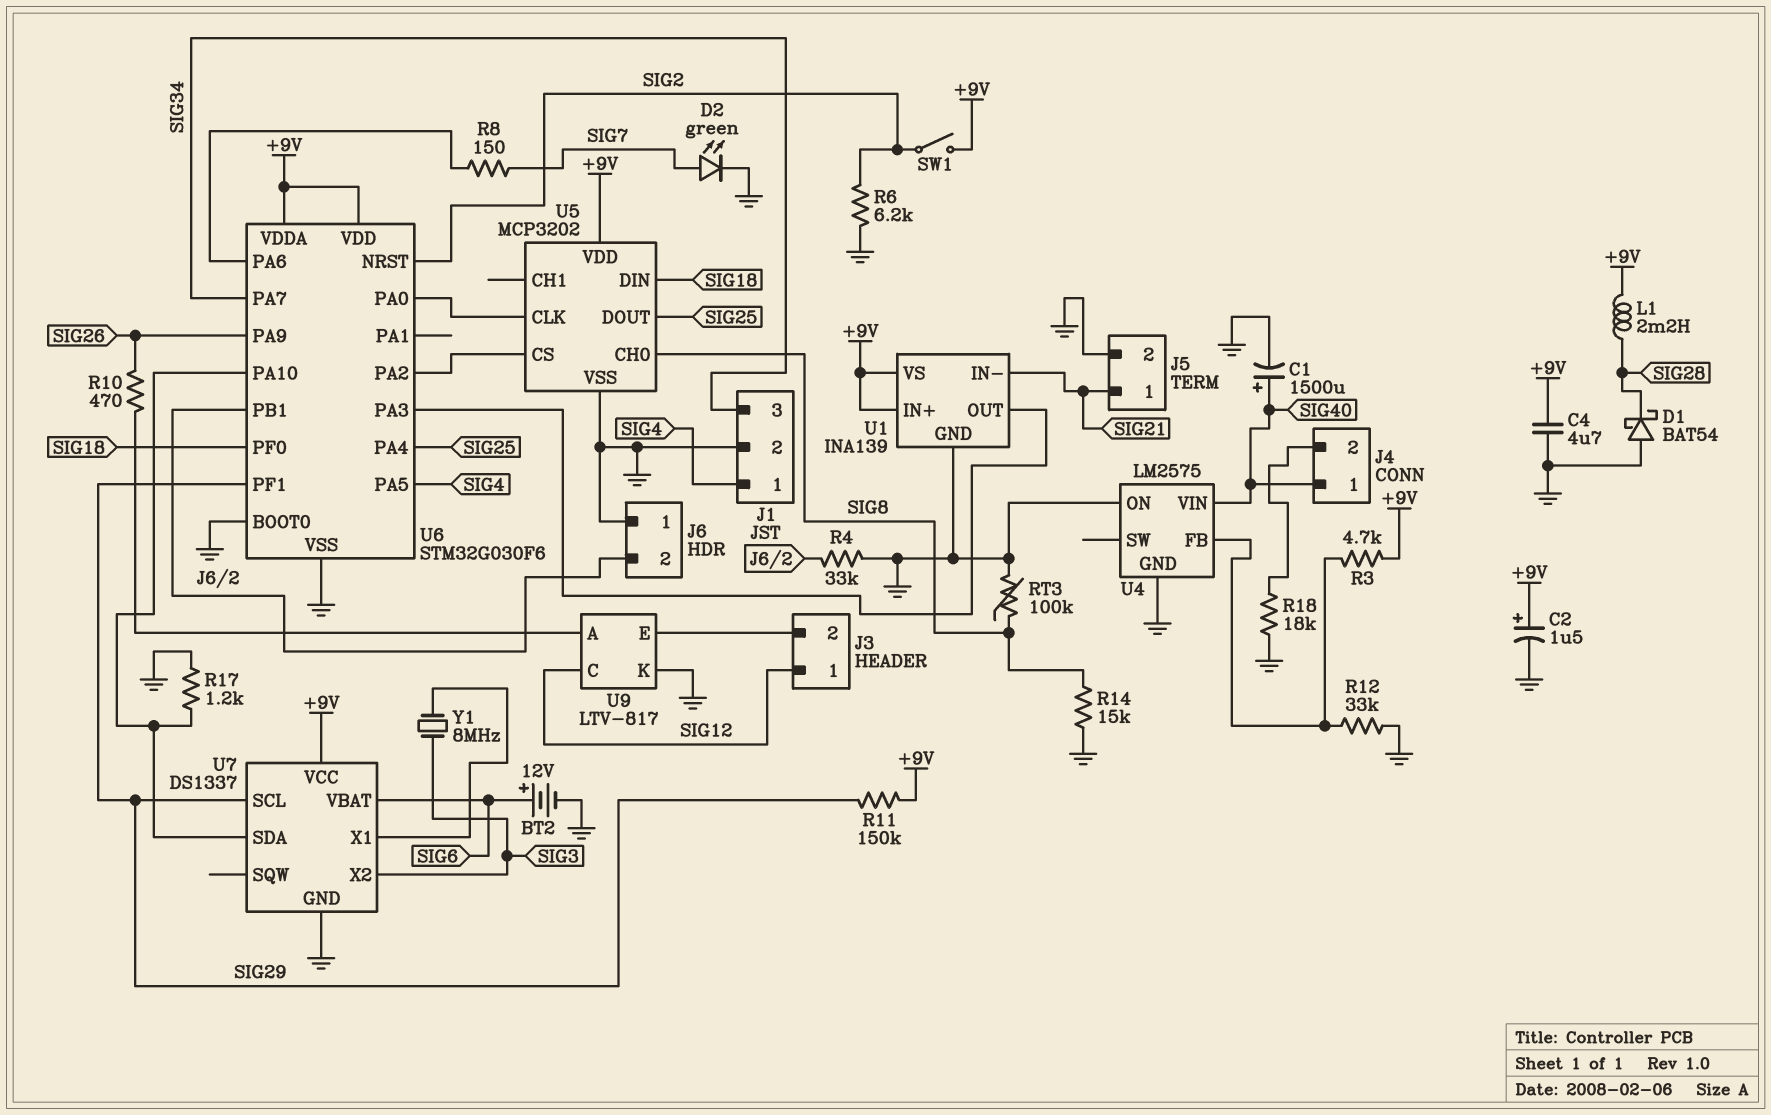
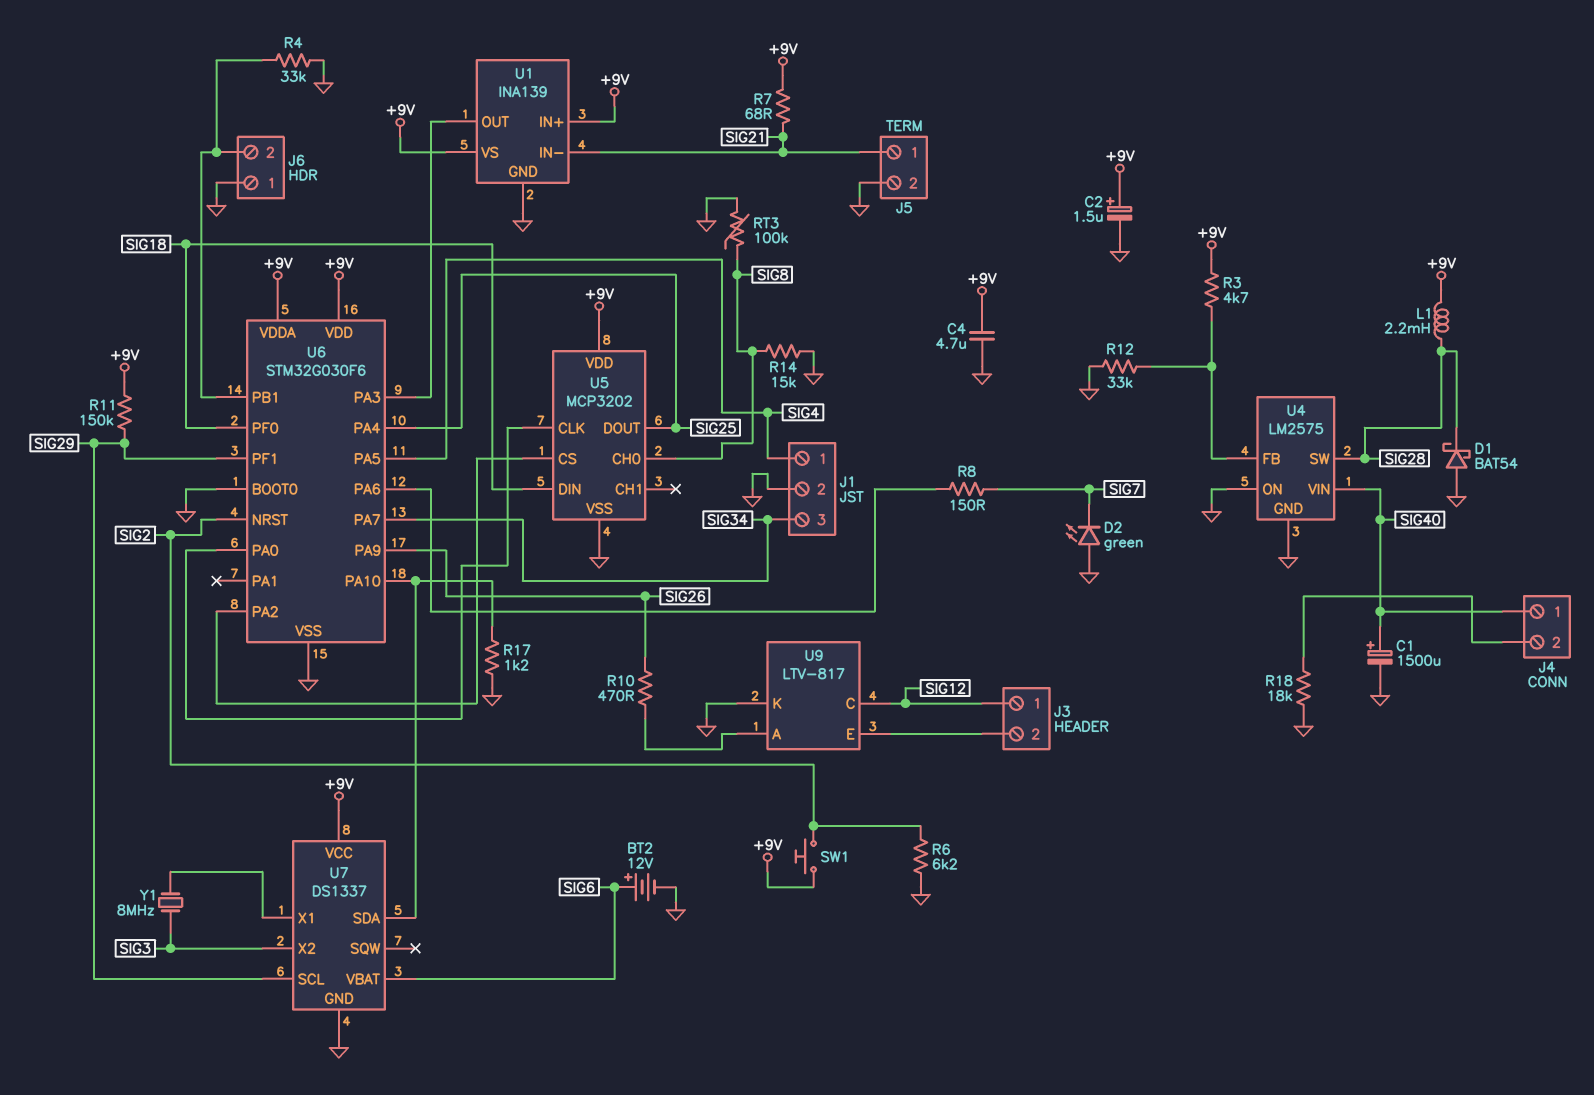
D2: LED green (A SIG7, K GND) -> LED green (A GND, K SIG7)
R7: none -> 68 (+9V, SIG21)
SW1: switch (+9V, SIG2) -> button (+9V, SIG2)
U4 pin SW: none -> SIG28

